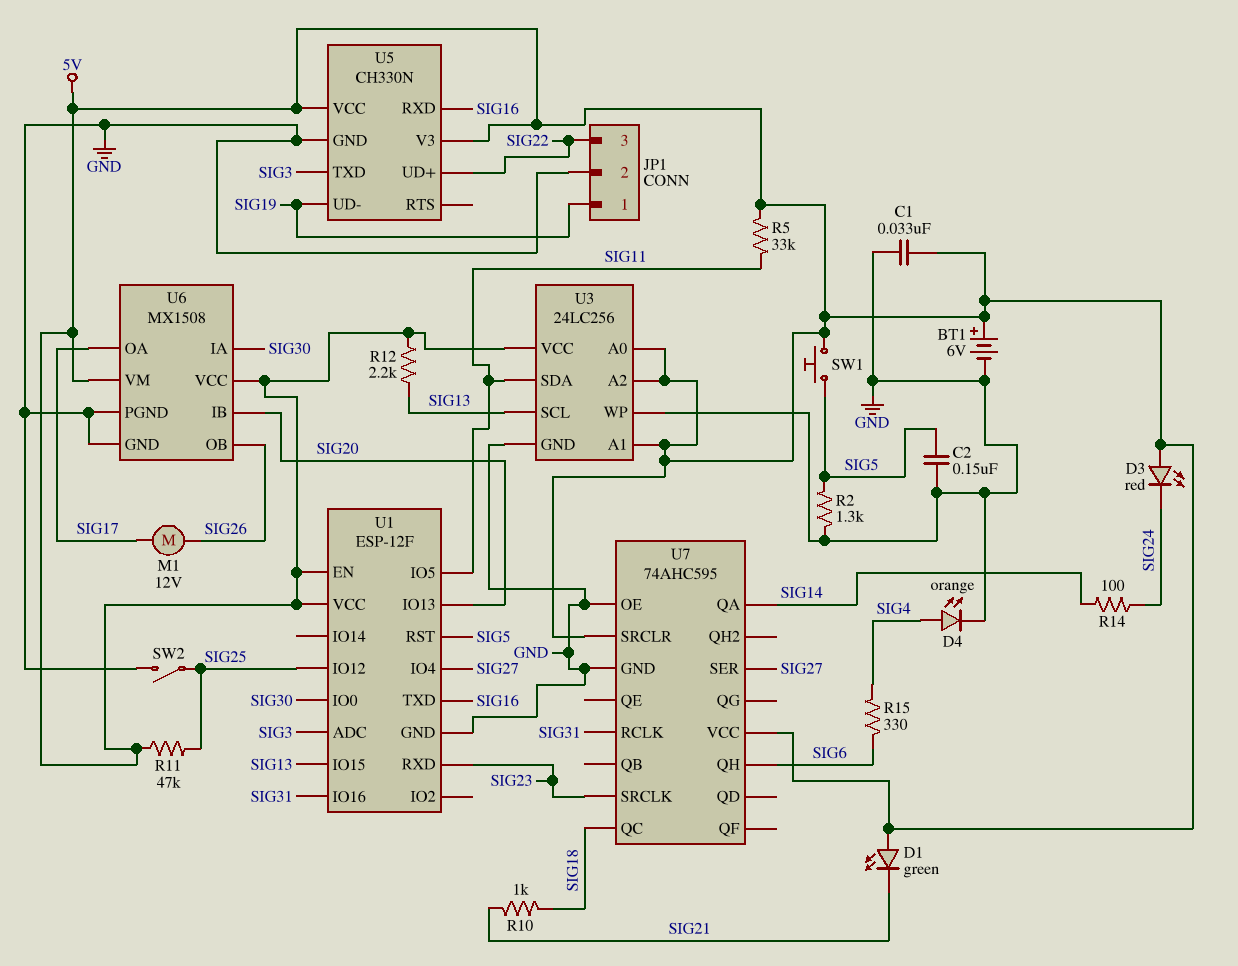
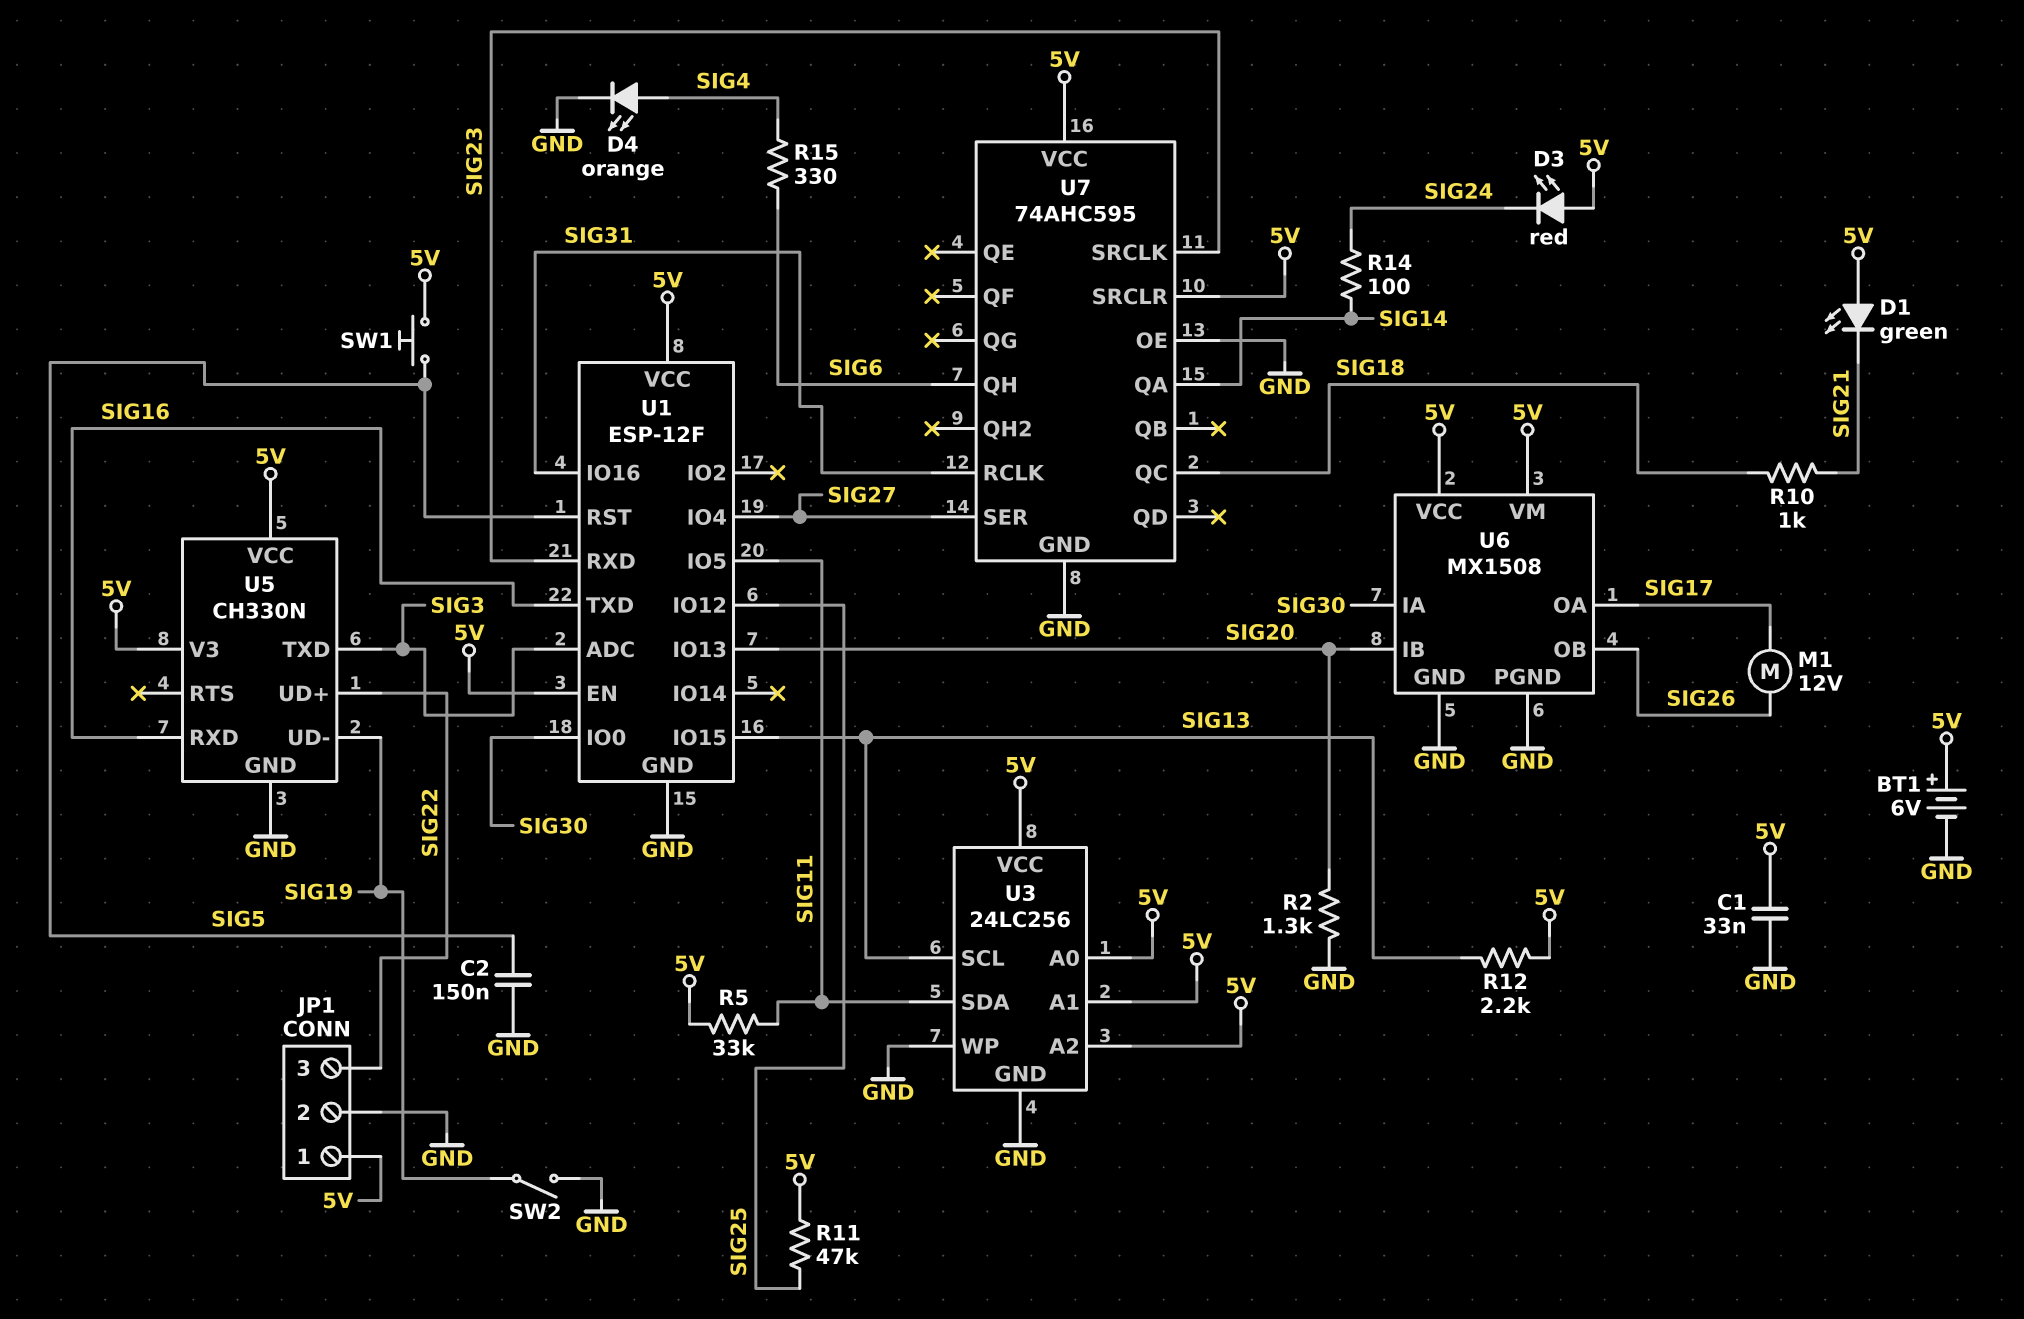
JP1 pin 1: SIG19 -> 5V
R2: 1.3k (GND, SIG5) -> 1.3k (GND, SIG20)
SW2: switch (GND, SIG25) -> switch (GND, SIG19)

